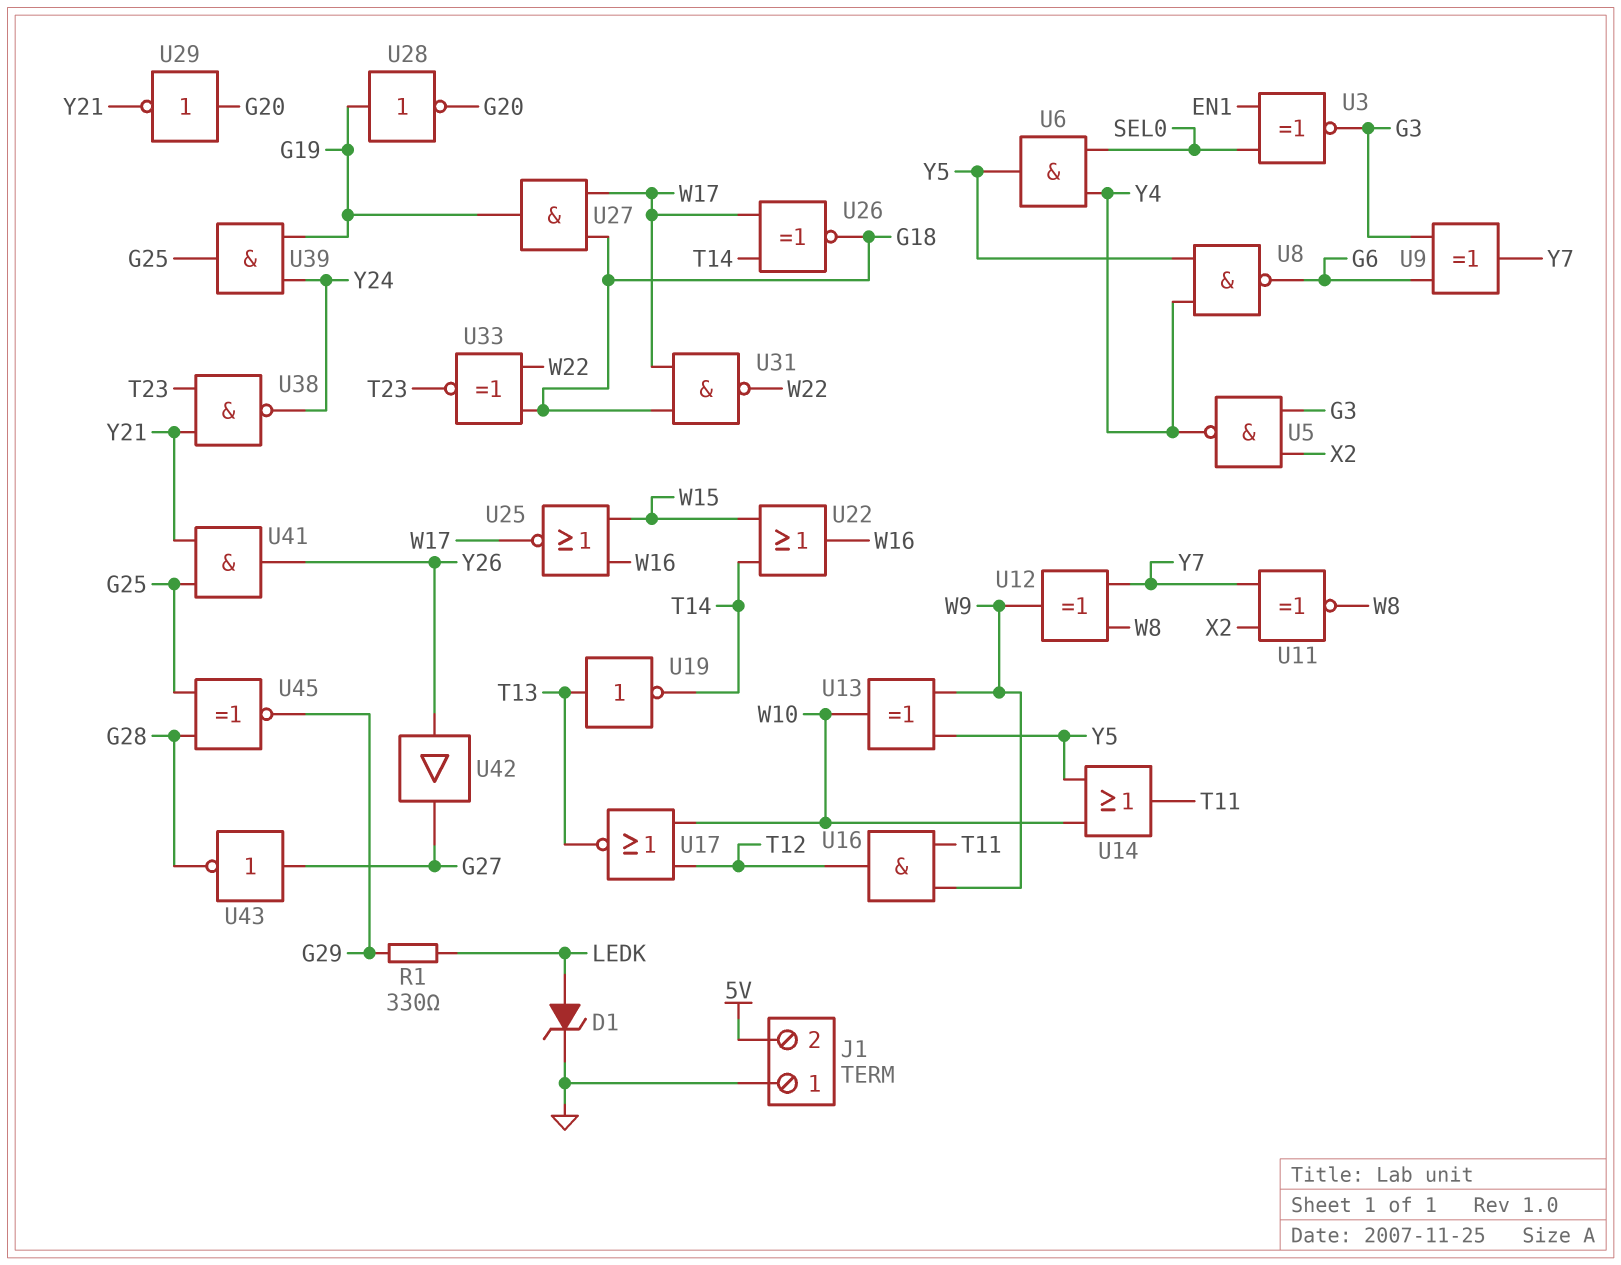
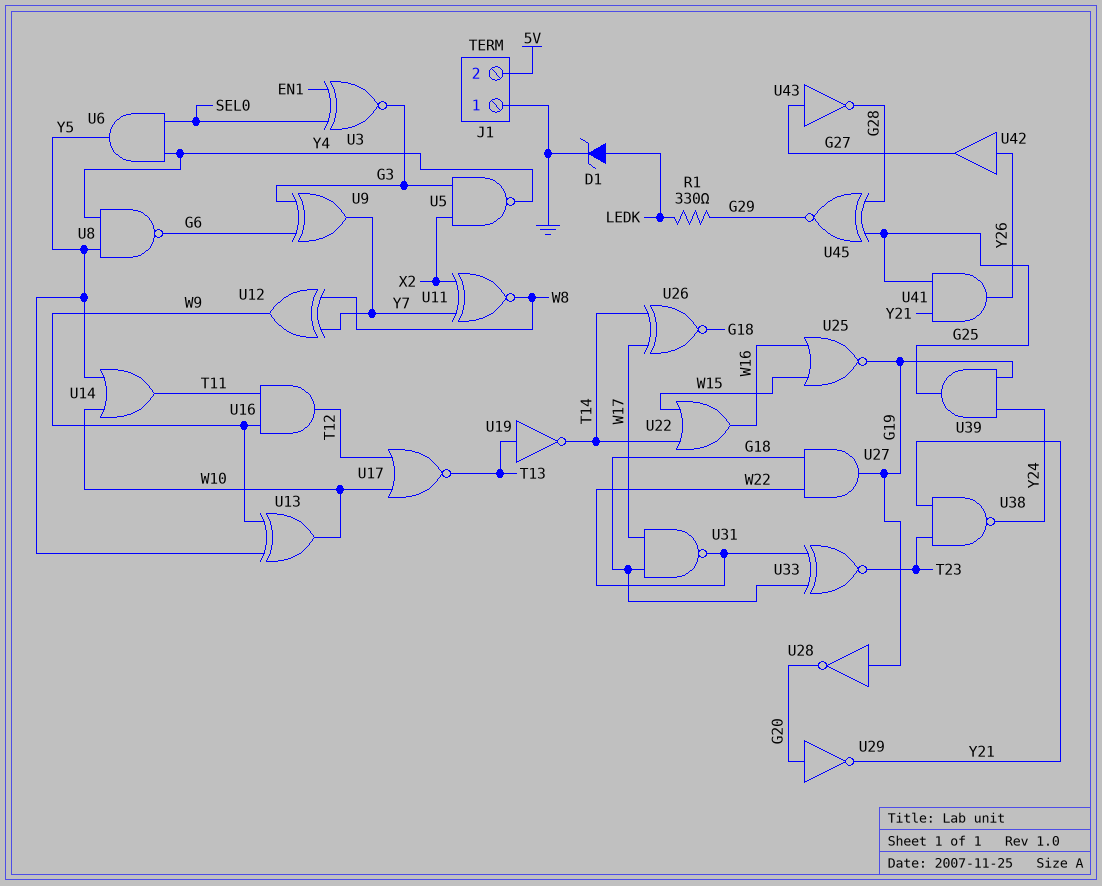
U25: NOR (in W15, in W16, out W17) -> NOR (in W15, in W16, out G19)
U27: AND (in G18, in W17, out G19) -> AND (in G18, in W22, out G19)

